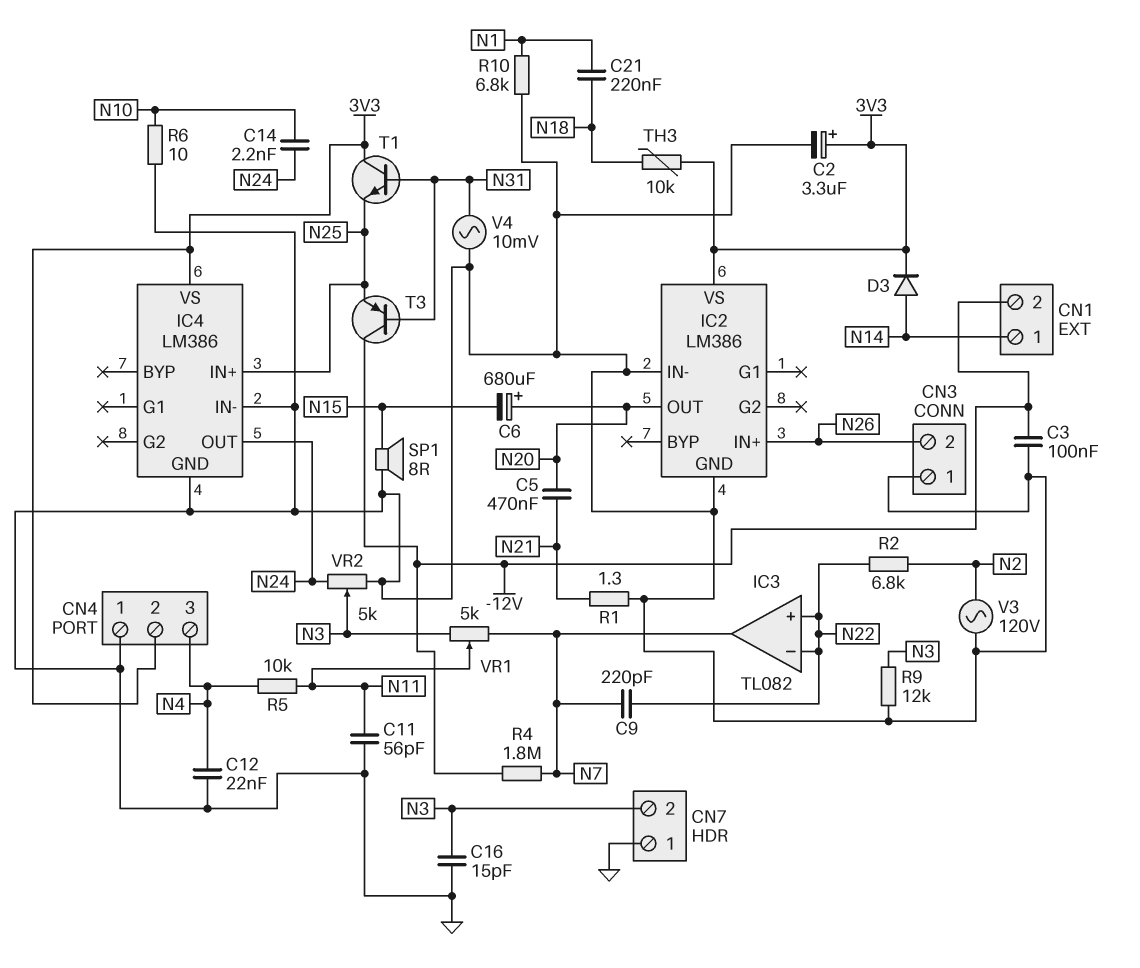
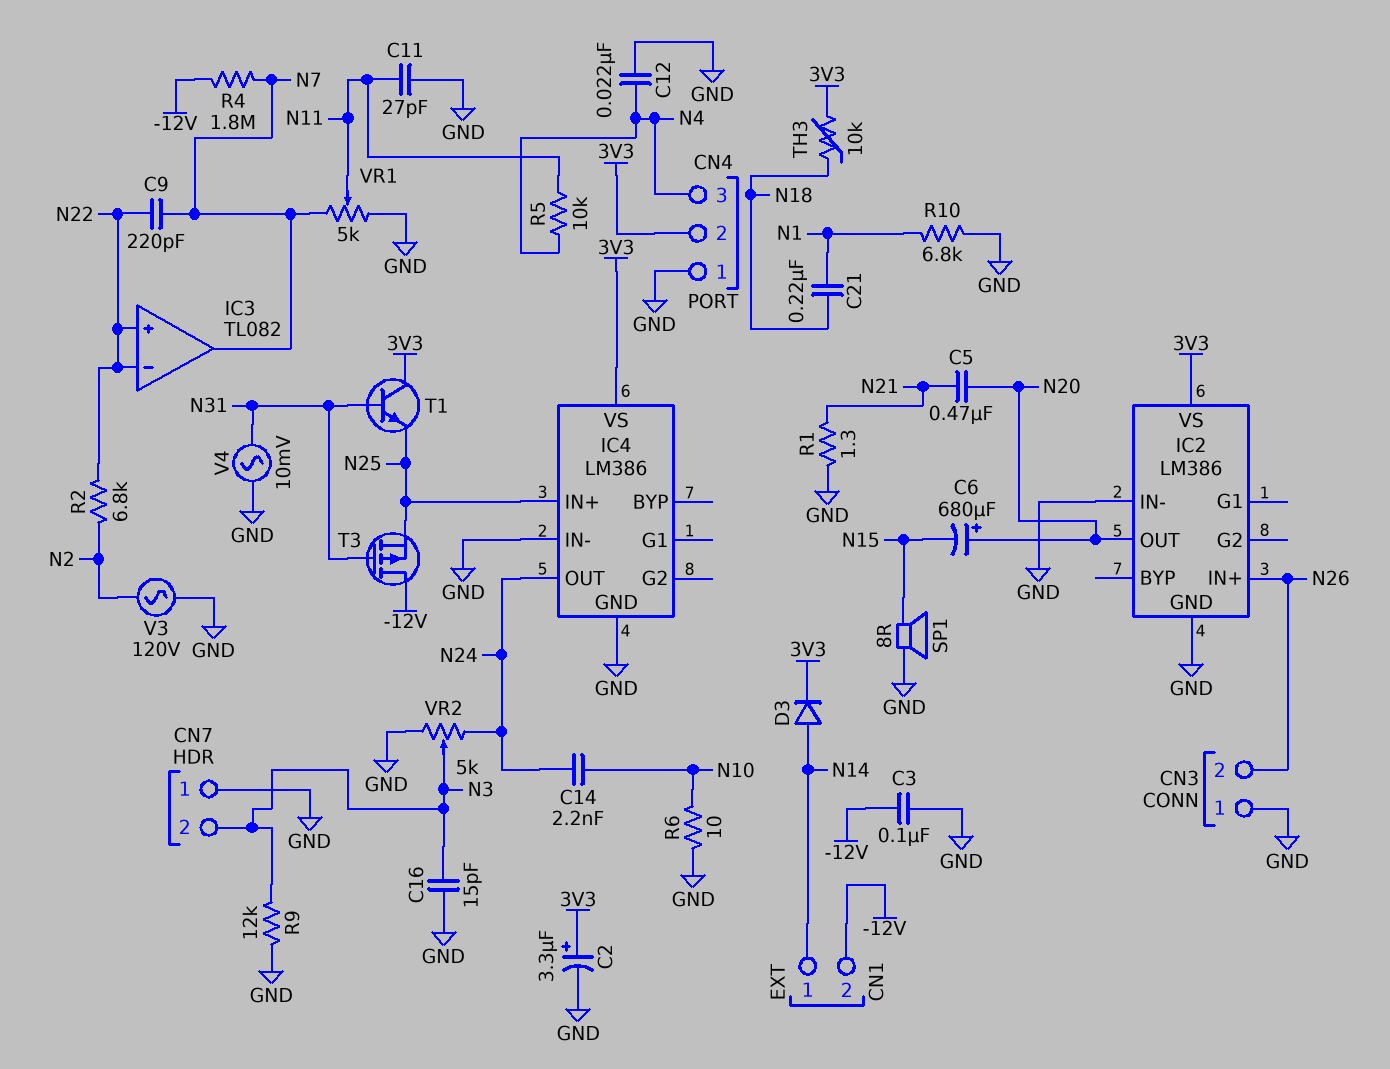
C11: 56pF (GND, N11) -> 27pF (GND, N11)
T3: PNP (B N31, C -12V, E N25) -> PMOS (G N31, D -12V, S N25)
VR1: 5k (N3, N7, wiper N11) -> 5k (GND, N7, wiper N11)

